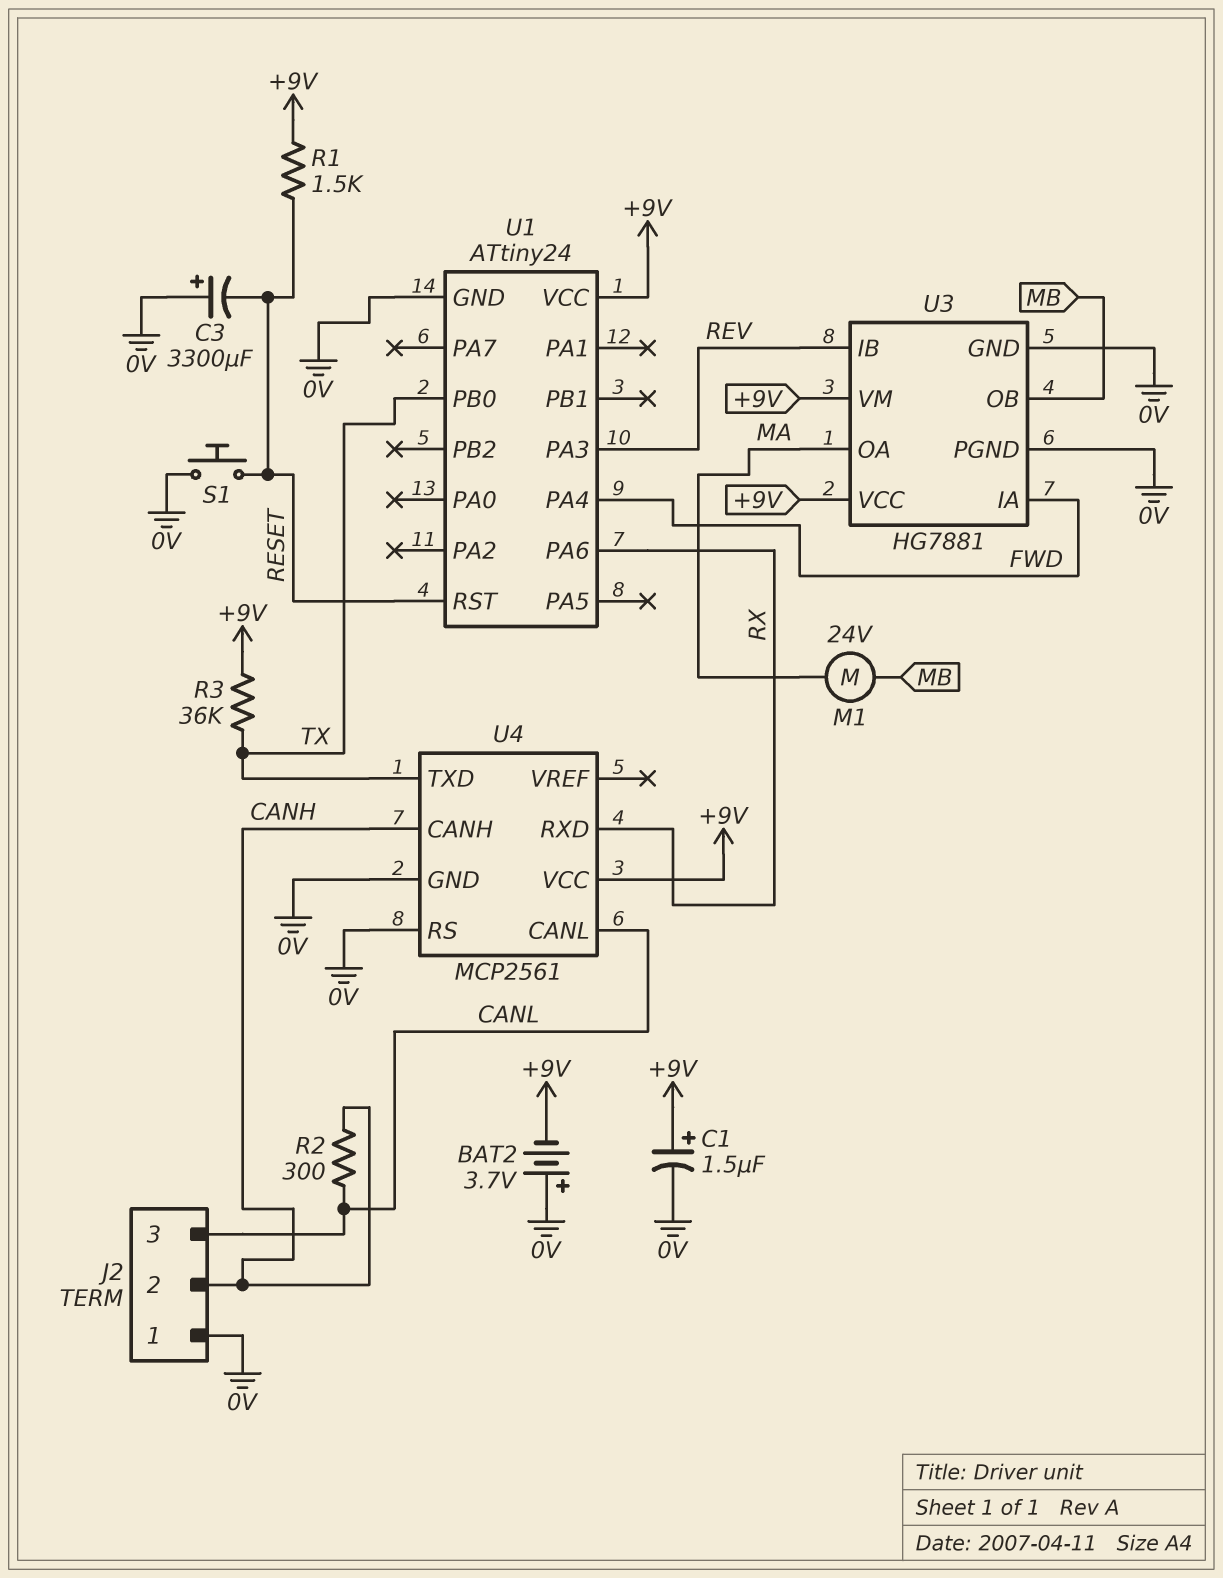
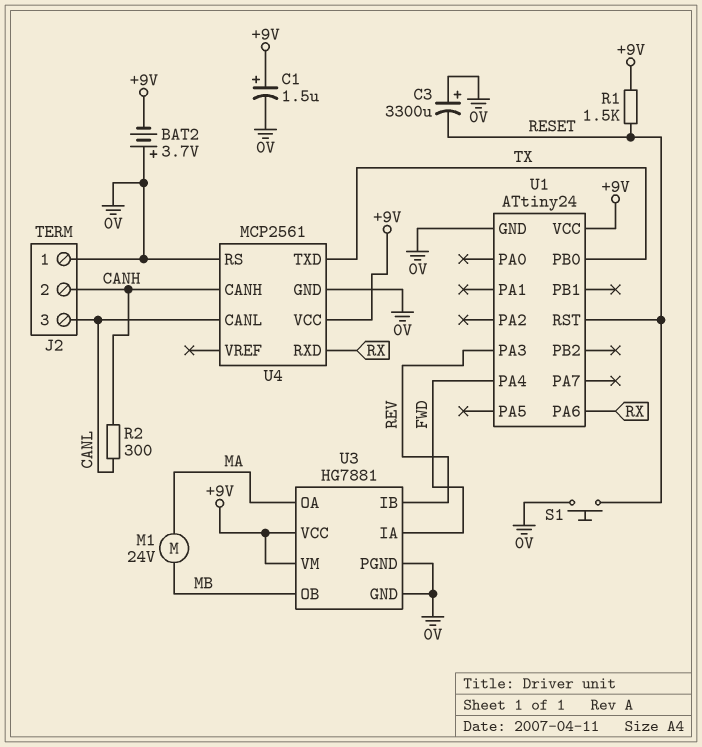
R3: 36k (+9V, TX) -> none

